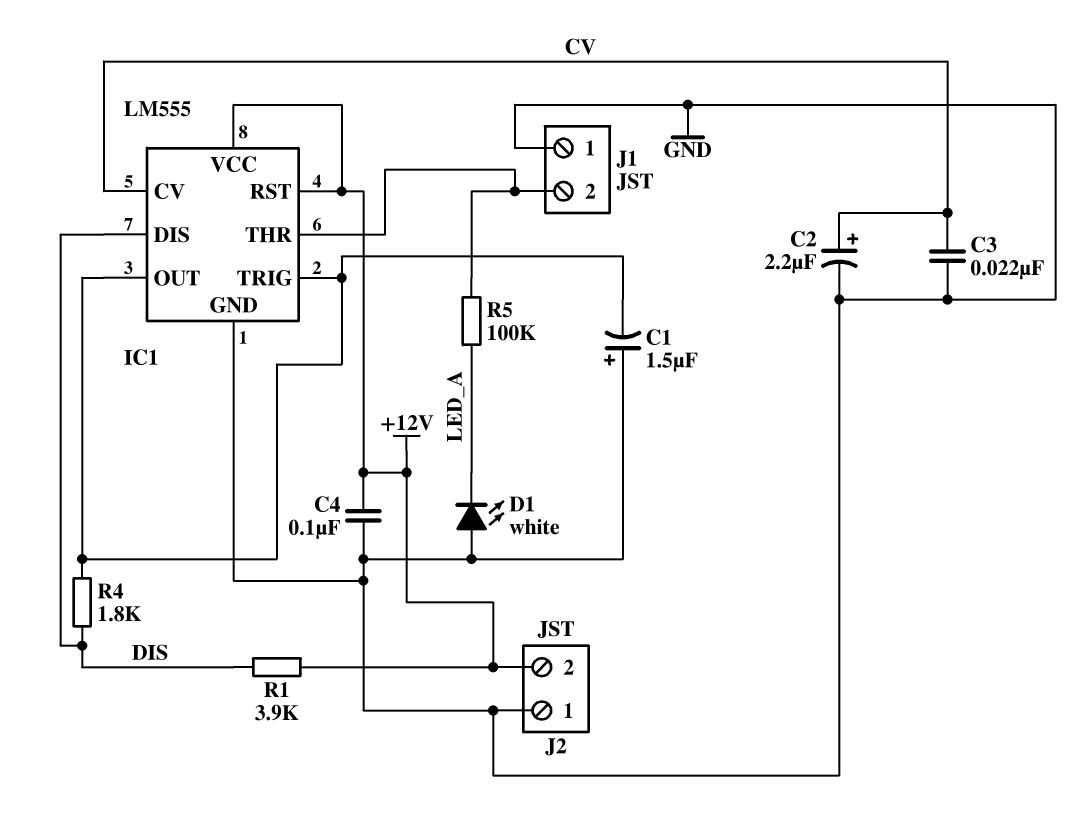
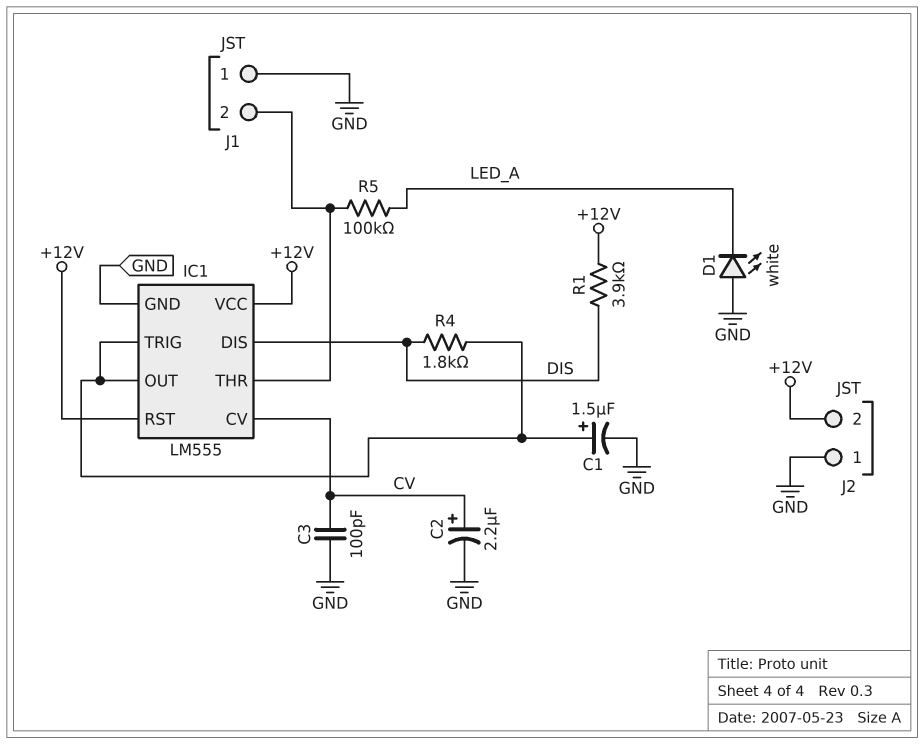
C1: 1.5uF (plus GND, minus IC1/OUT) -> 1.5uF (plus IC1/OUT, minus GND)
C3: 22nF (CV, GND) -> 100pF (CV, GND)
C4: 100nF (+12V, GND) -> none

